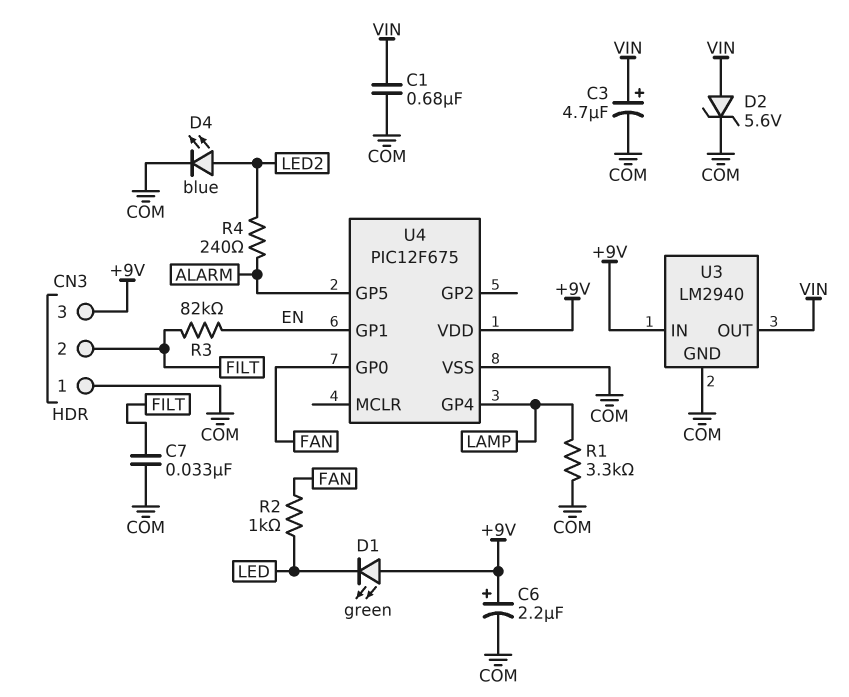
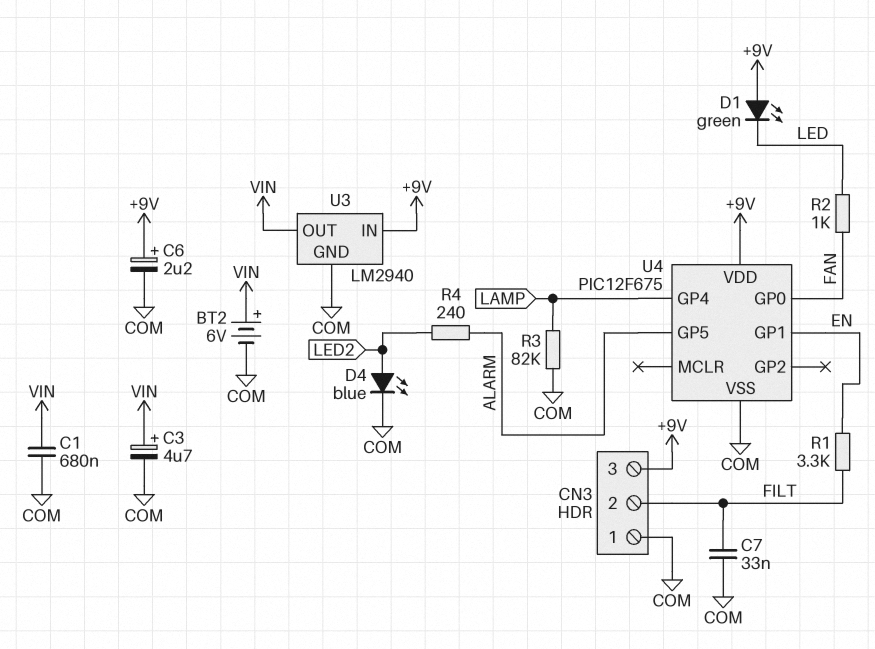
BT2: none -> 6V (plus VIN, minus COM)
D2: zener 5.6V (A VIN, K COM) -> none
R1: 3.3k (COM, LAMP) -> 3.3k (EN, FILT)
R3: 82k (EN, FILT) -> 82k (COM, LAMP)

